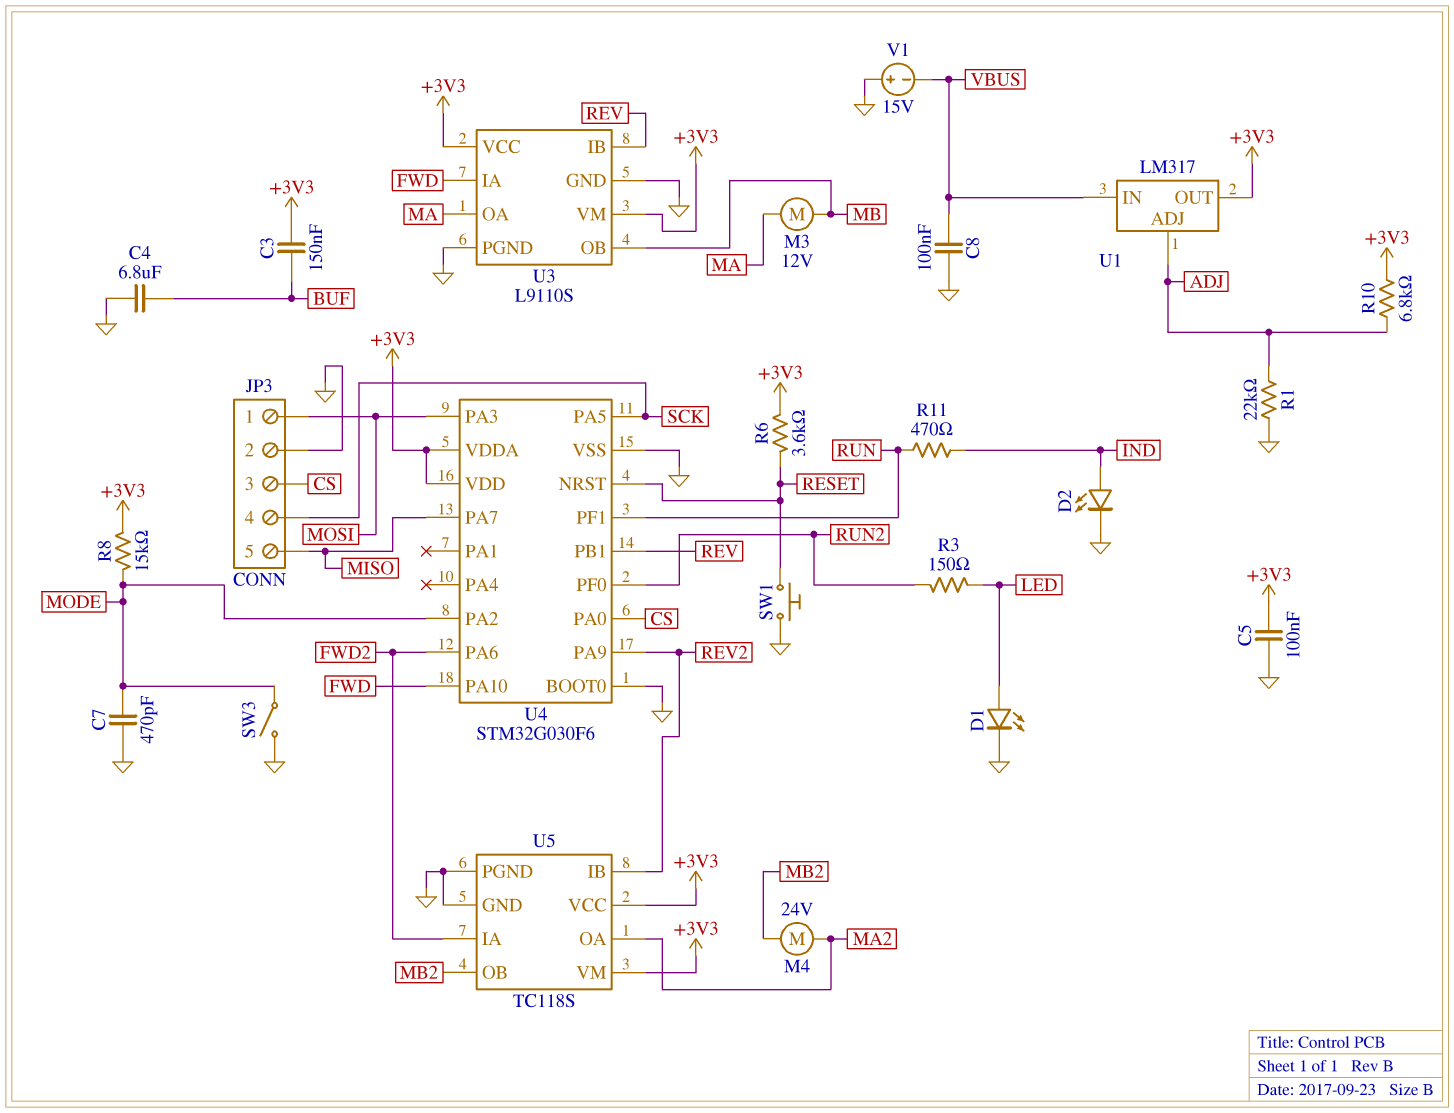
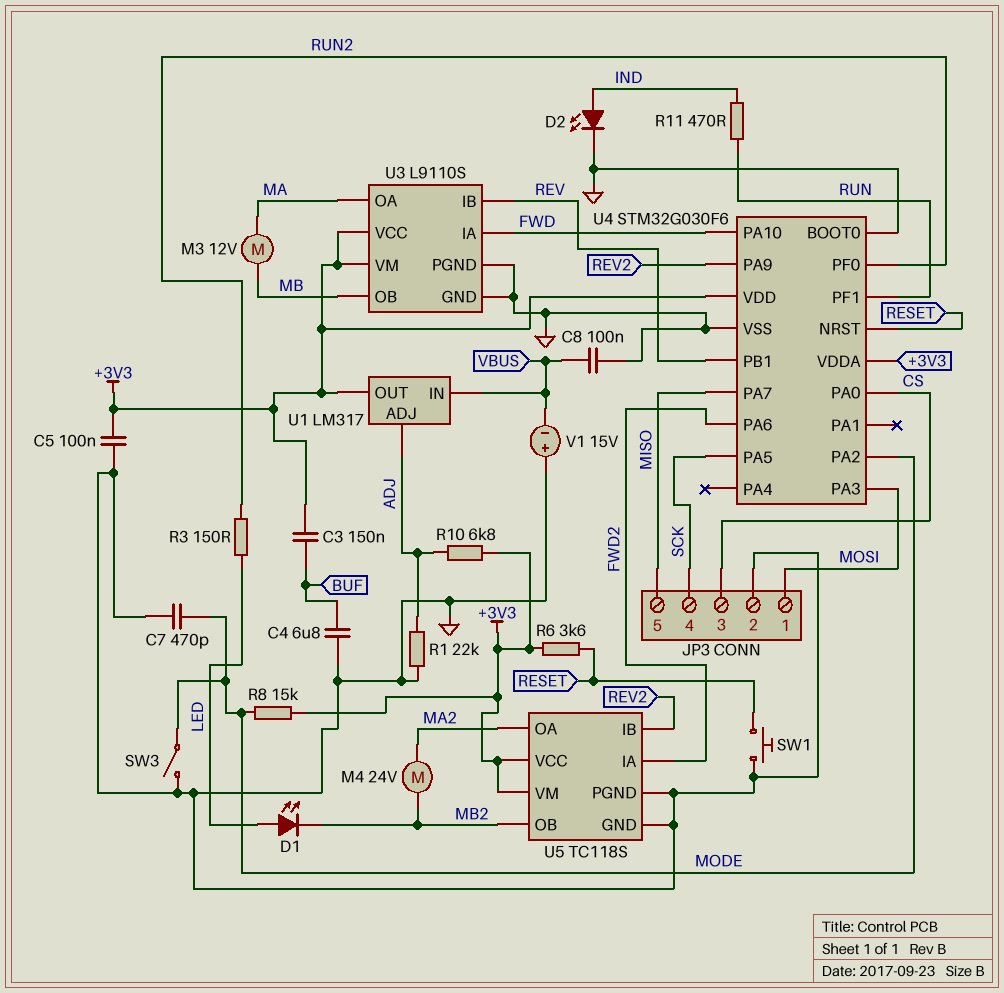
D1: LED (A LED, K GND) -> LED (A LED, K MB2)

